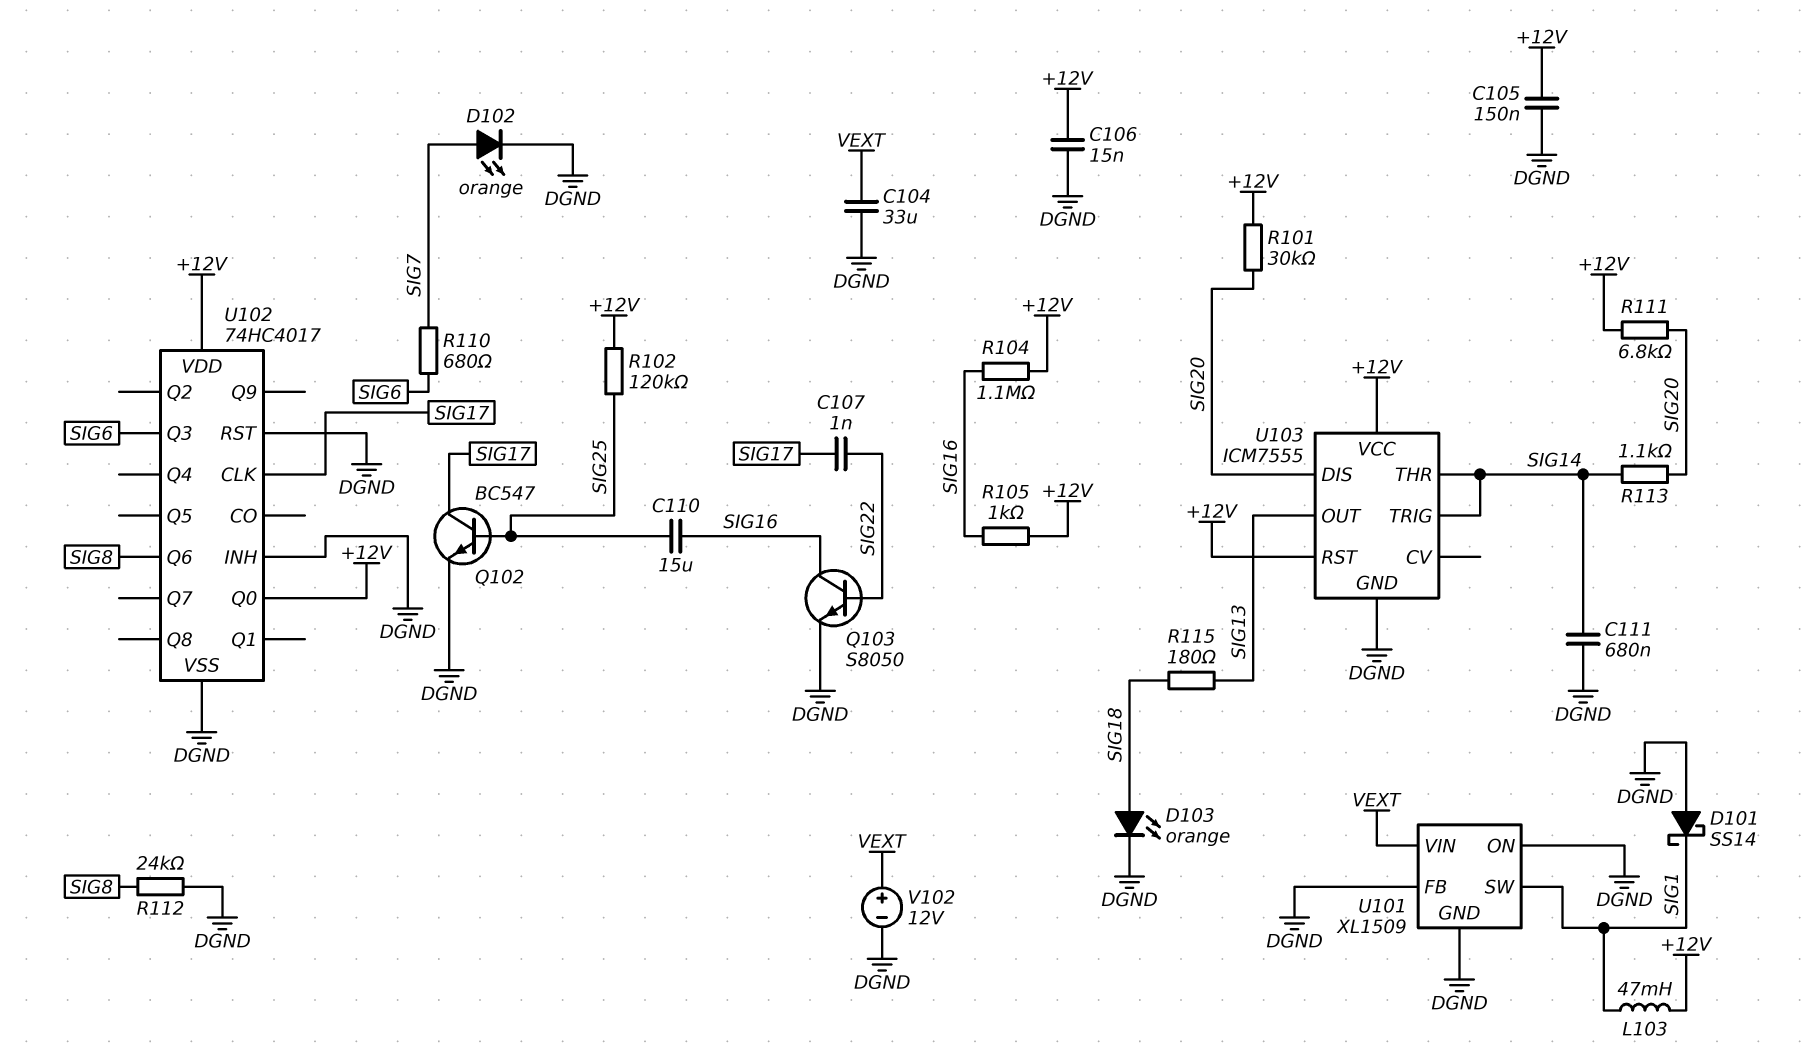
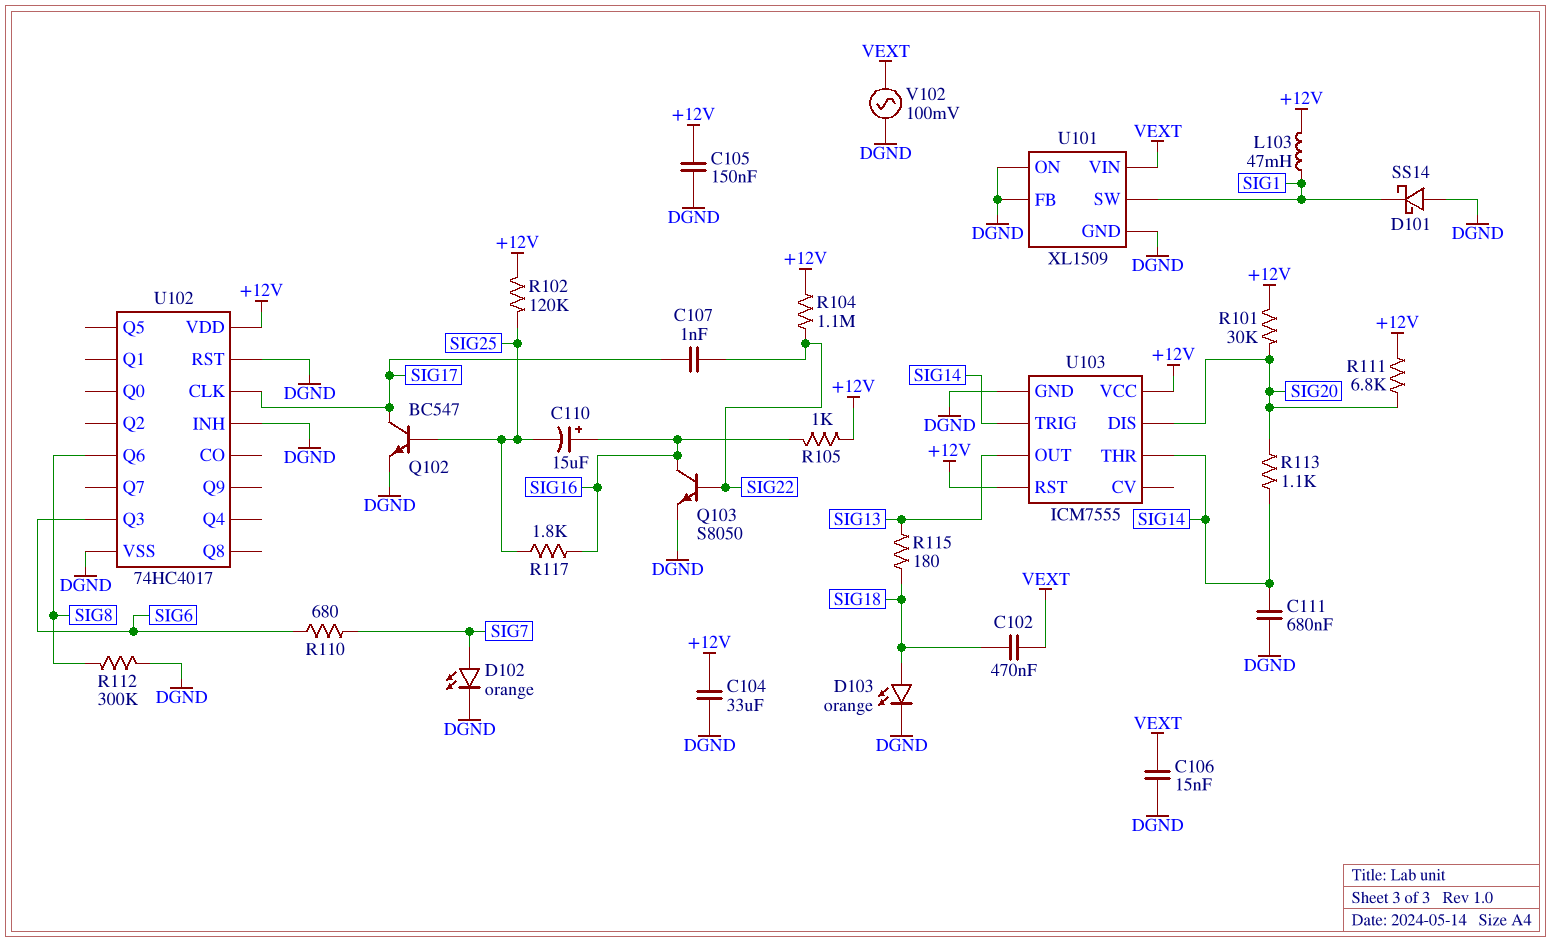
C102: none -> 470nF (SIG18, VEXT)
C104: 33uF (DGND, VEXT) -> 33uF (+12V, DGND)
C106: 15nF (+12V, DGND) -> 15nF (DGND, VEXT)
C110: 15uF (SIG16, SIG25) -> 15uF (plus SIG16, minus SIG25)
R104: 1.1M (+12V, SIG16) -> 1.1M (+12V, SIG22)
R112: 24k (DGND, SIG8) -> 300k (DGND, SIG8)
R117: none -> 1.8k (SIG16, SIG25)
U102 pin Q0: +12V -> none
V102: 12V (plus VEXT, minus DGND) -> AC 100mV (DGND, VEXT)

